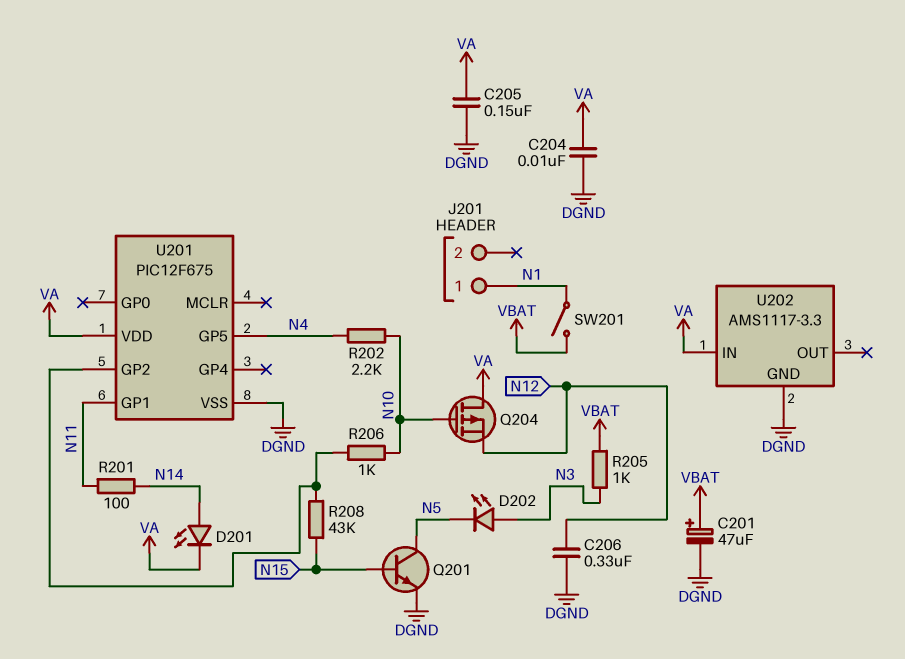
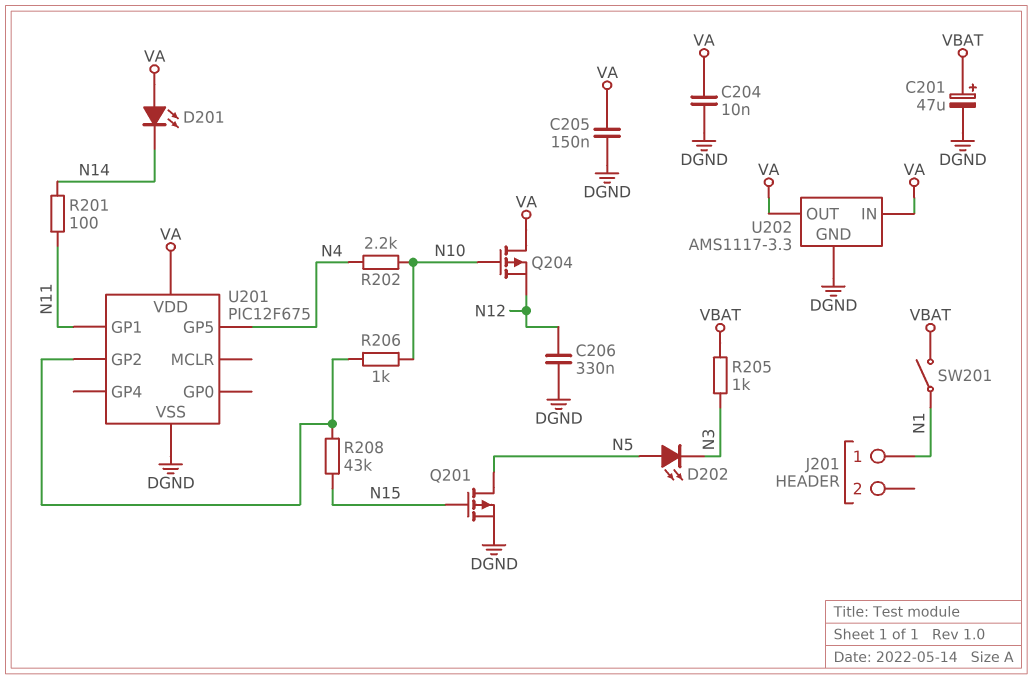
D201: LED (A N14, K VA) -> LED (A VA, K N14)
D202: LED (A N3, K N5) -> LED (A N5, K N3)
Q201: NPN (B N15, C N5, E DGND) -> PMOS (G N15, D N5, S DGND)
U202 pin OUT: none -> VA

